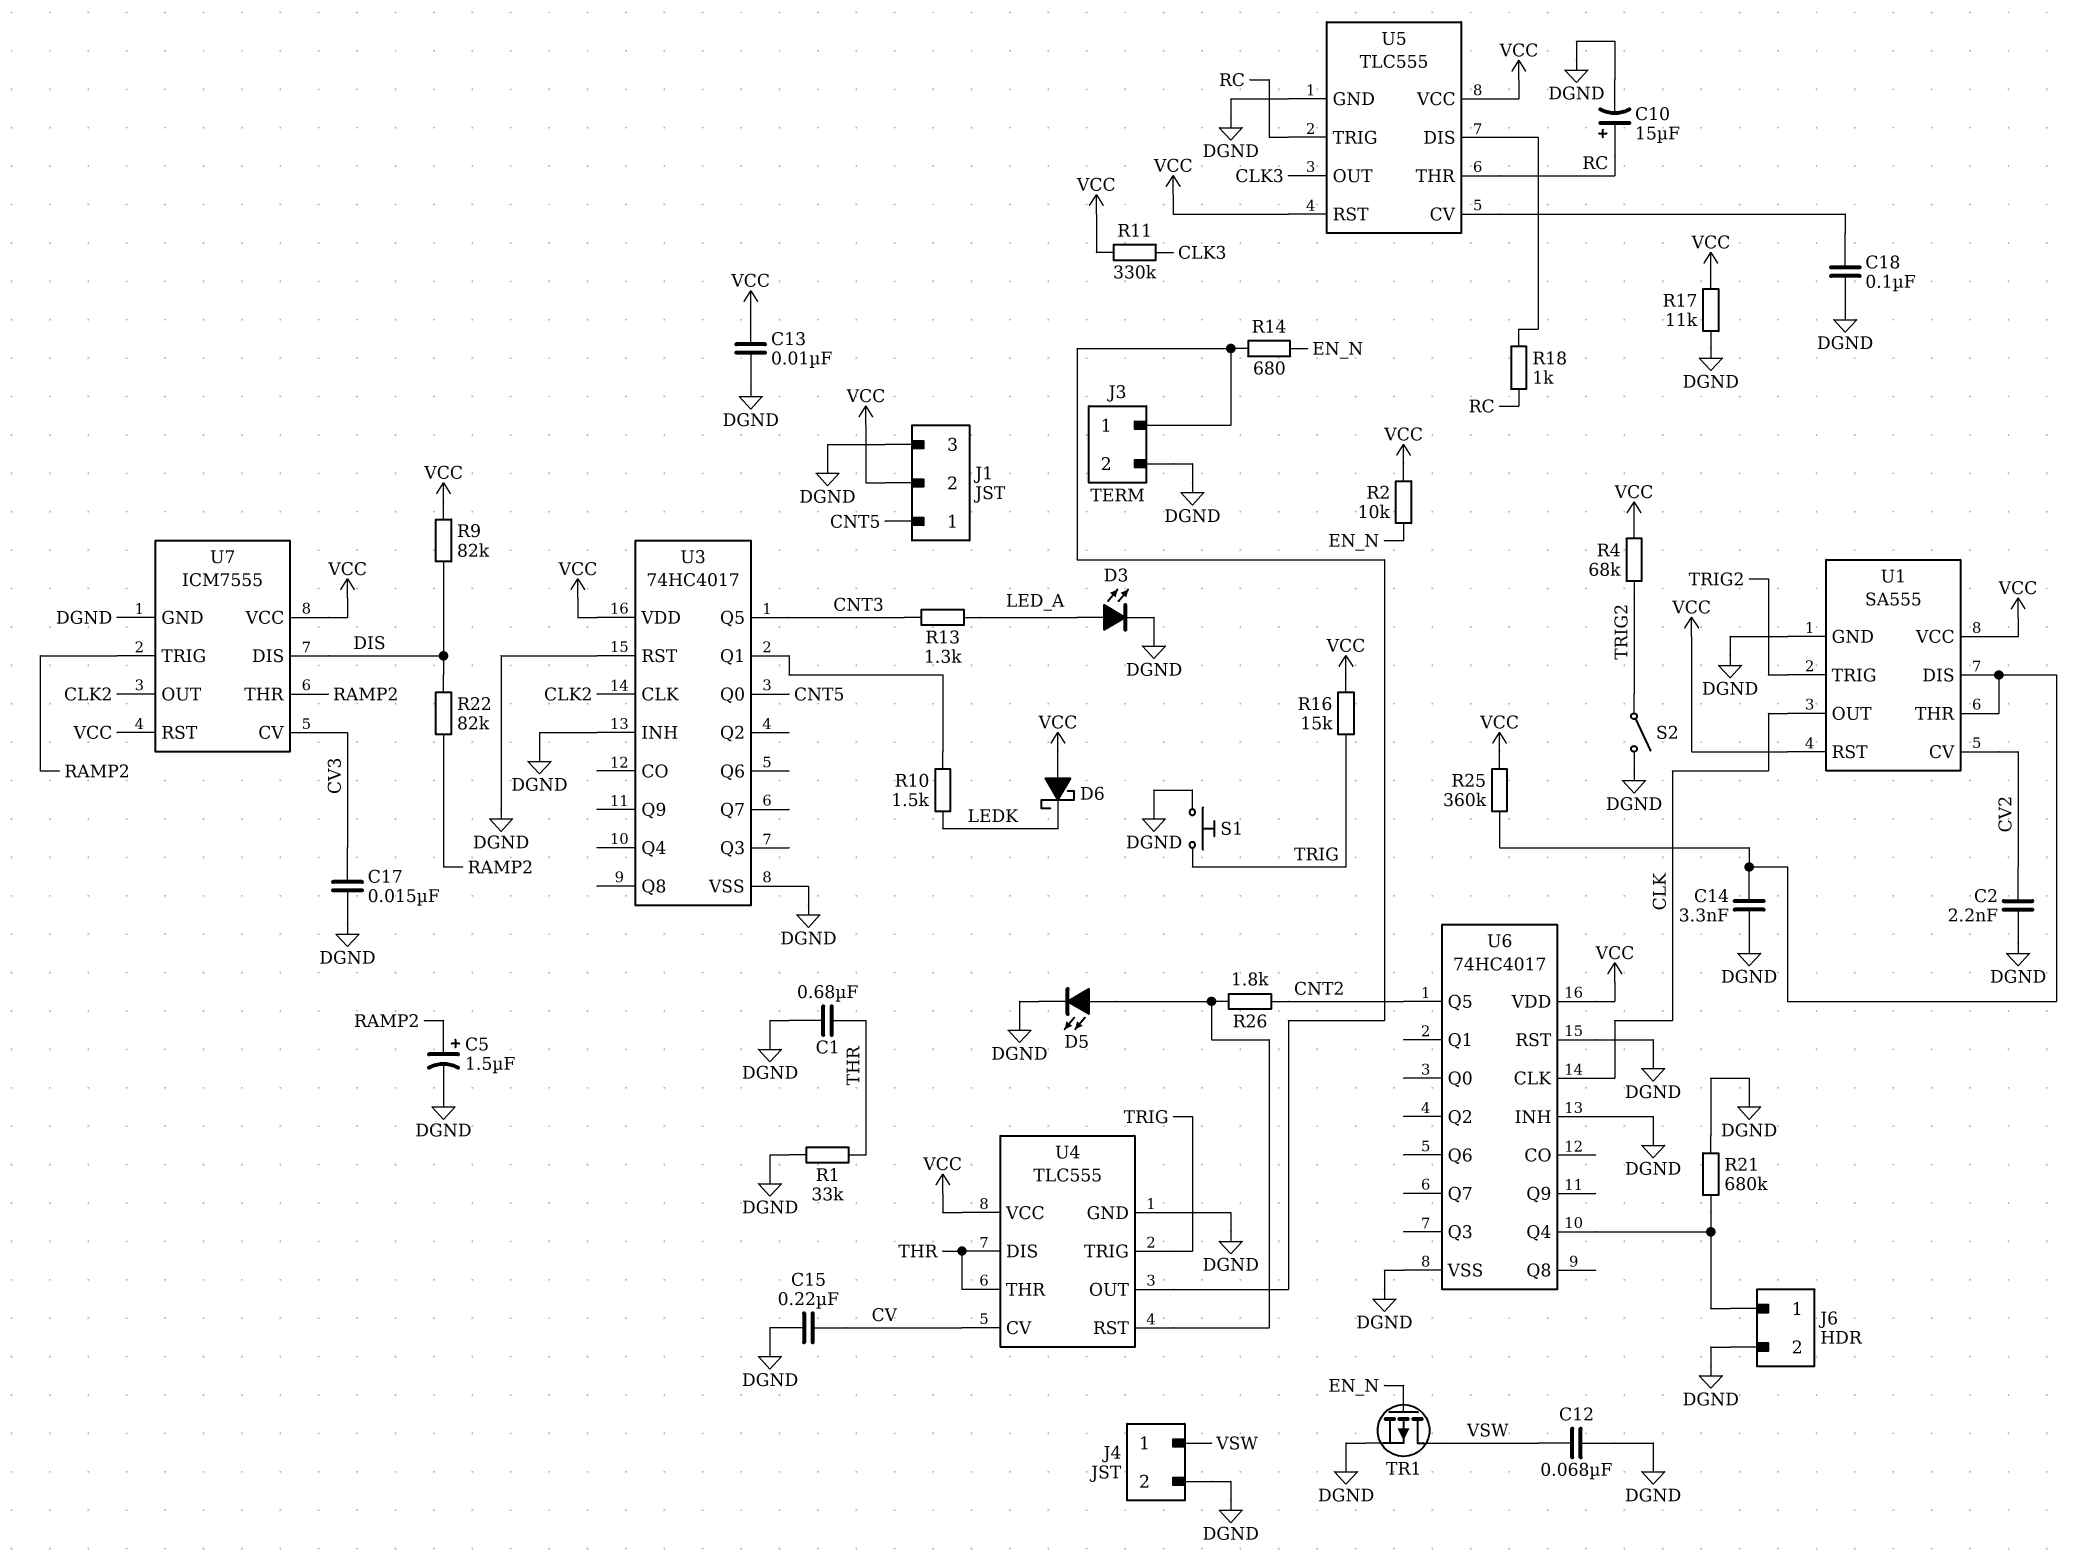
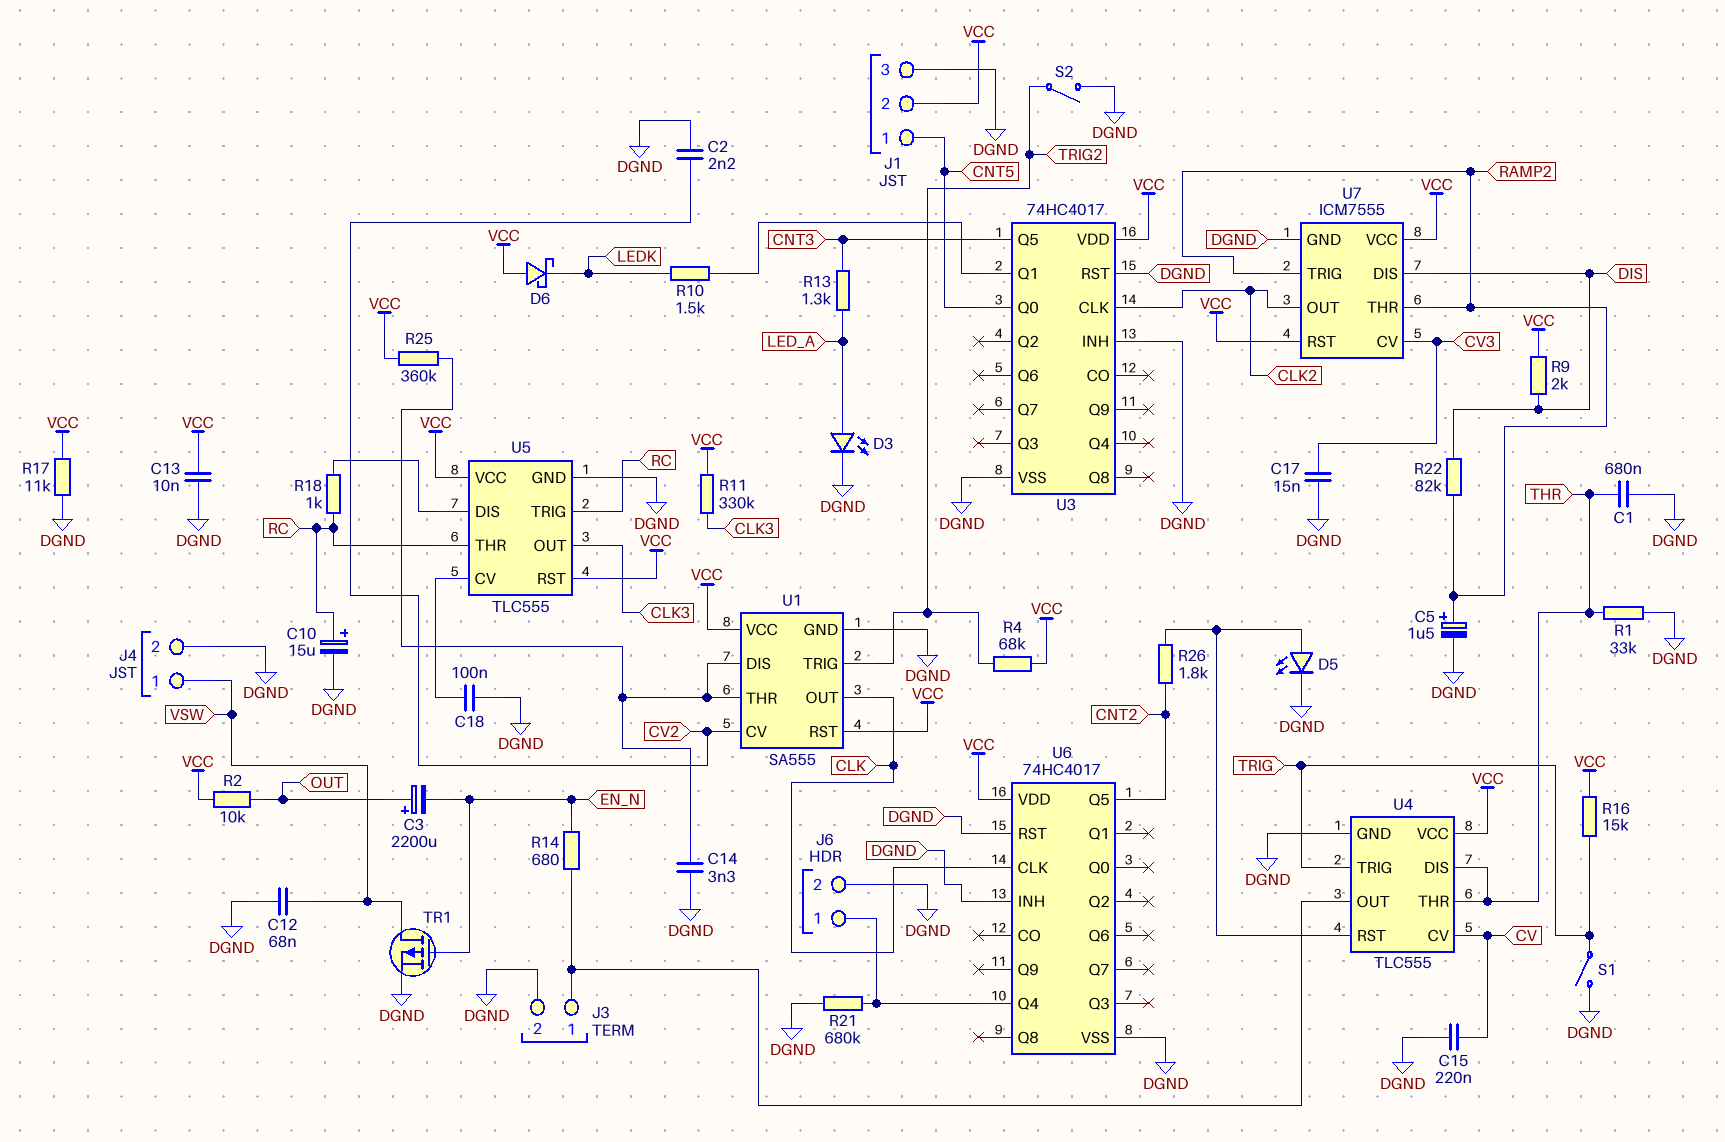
C3: none -> 2200uF (plus OUT, minus EN_N)
R2: 10k (EN_N, VCC) -> 10k (OUT, VCC)
R9: 82k (DIS, VCC) -> 2k (DIS, VCC)
S1: button (DGND, TRIG) -> switch (DGND, TRIG)

